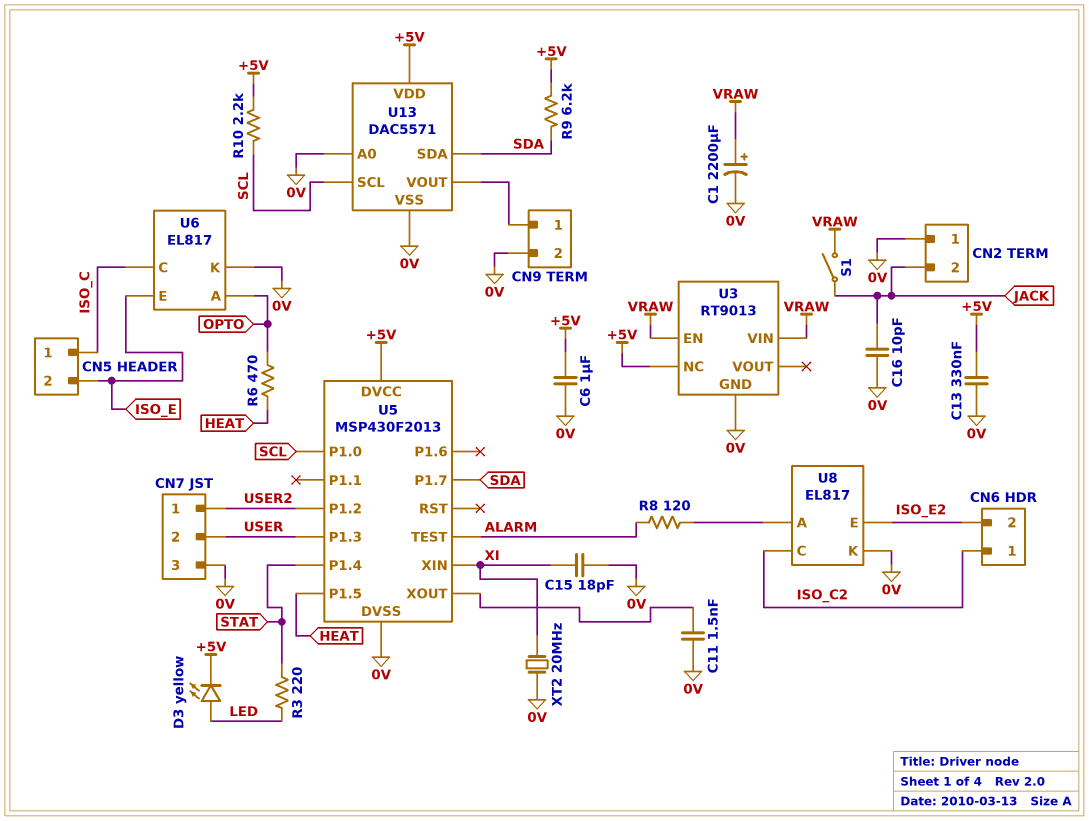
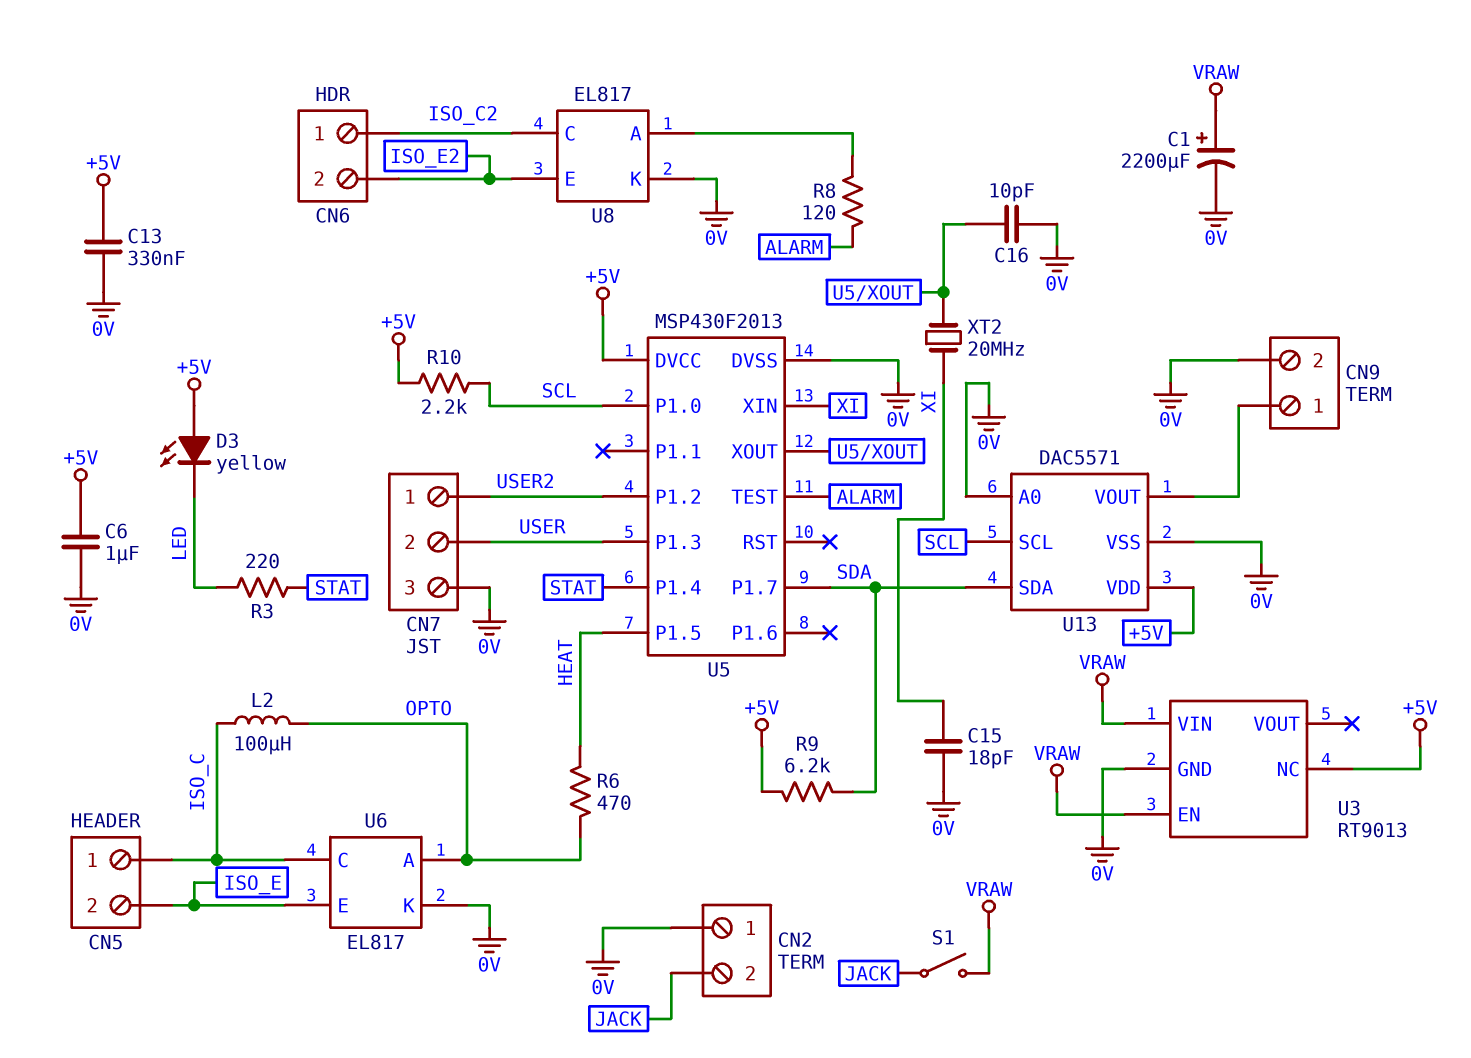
C11: 1.5nF (0V, U5/XOUT) -> none
C16: 10pF (0V, JACK) -> 10pF (0V, U5/XOUT)
D3: LED yellow (A LED, K +5V) -> LED yellow (A +5V, K LED)
L2: none -> 100uH (ISO_C, OPTO)
XT2: 20MHz (0V, XI) -> 20MHz (U5/XOUT, XI)

